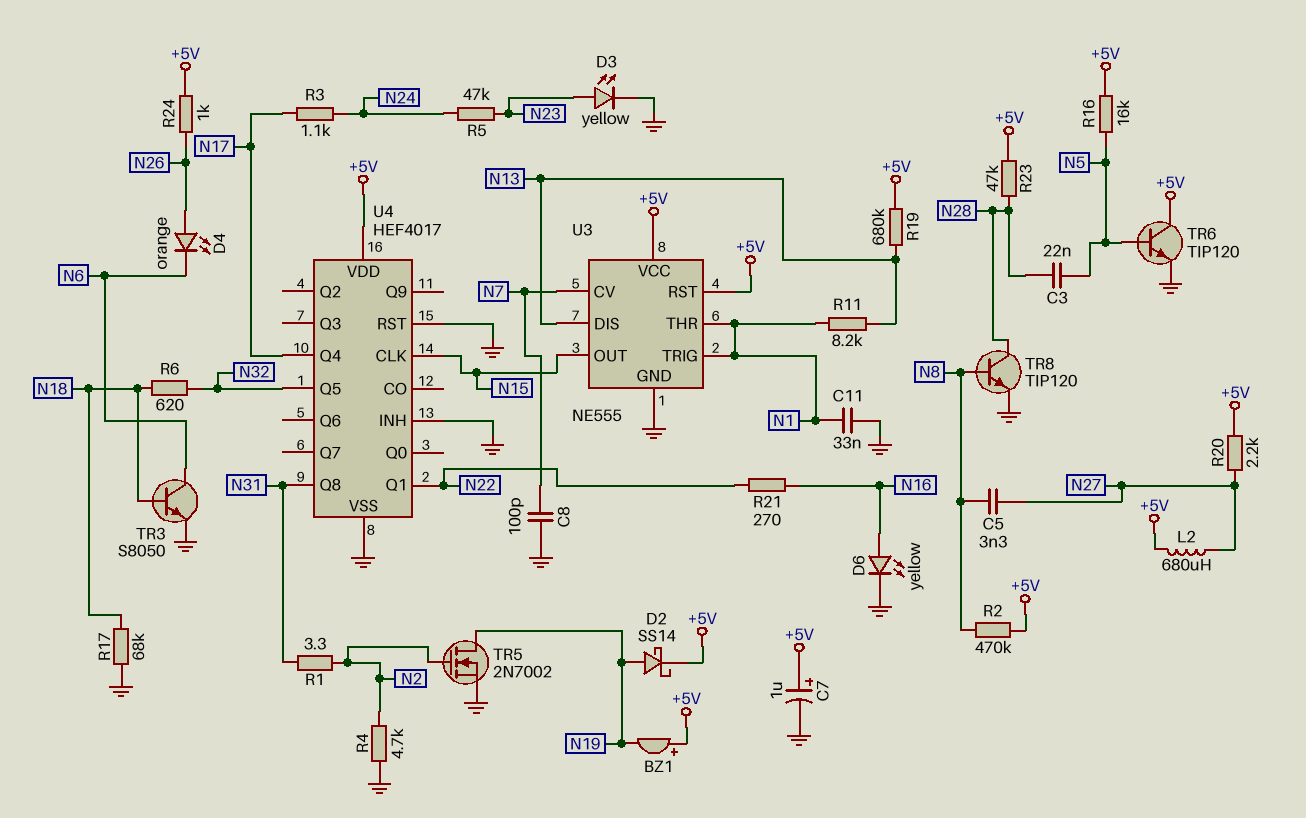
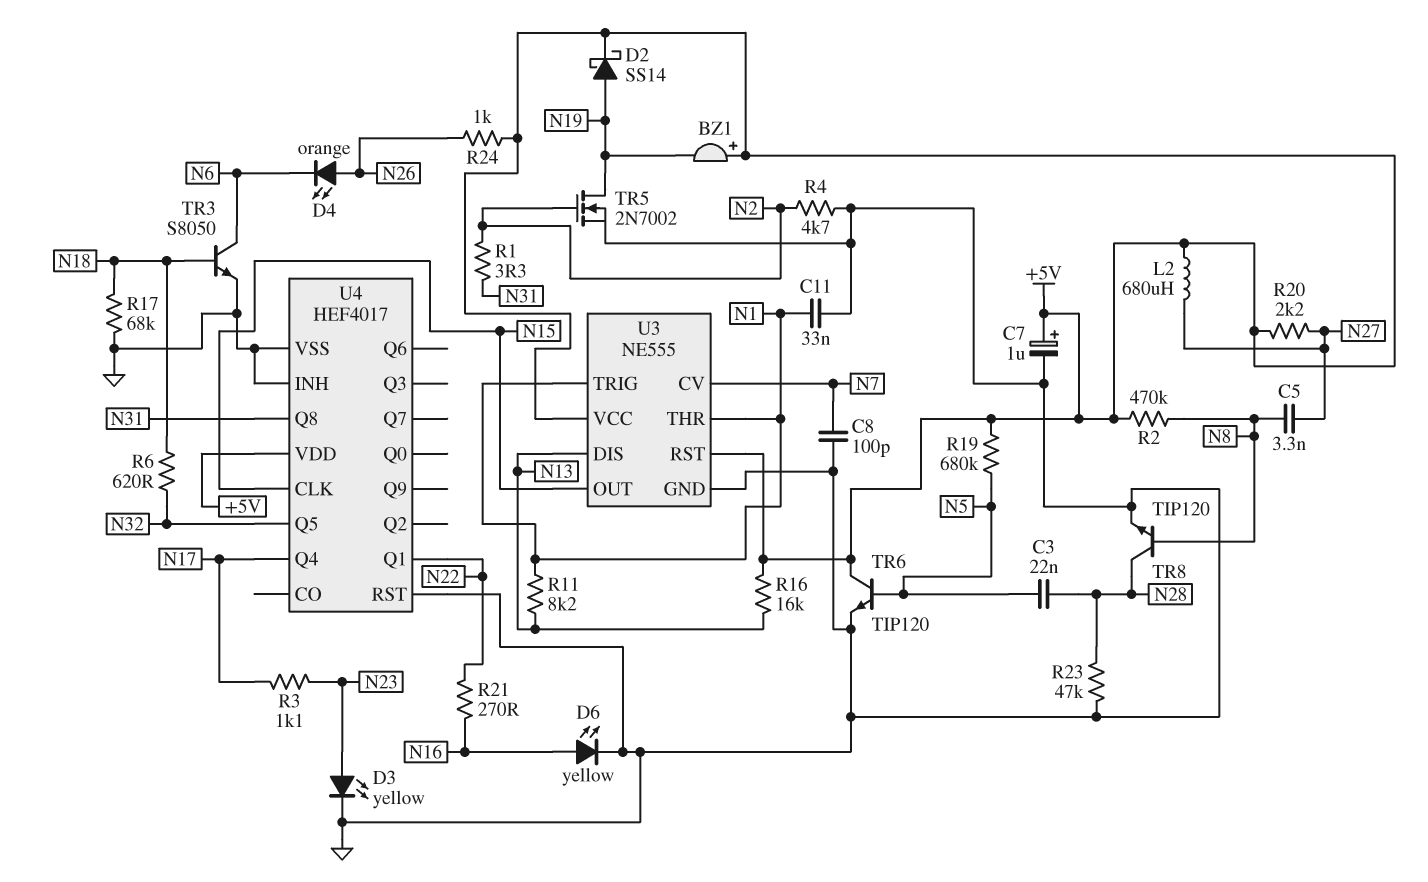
R3: 1.1k (N17, N24) -> 1.1k (N17, N23)
R5: 47k (N23, N24) -> none
R16: 16k (+5V, N5) -> 16k (+5V, N13)
R19: 680k (+5V, N13) -> 680k (+5V, N5)
R23: 47k (+5V, N28) -> 47k (GND, N28)

